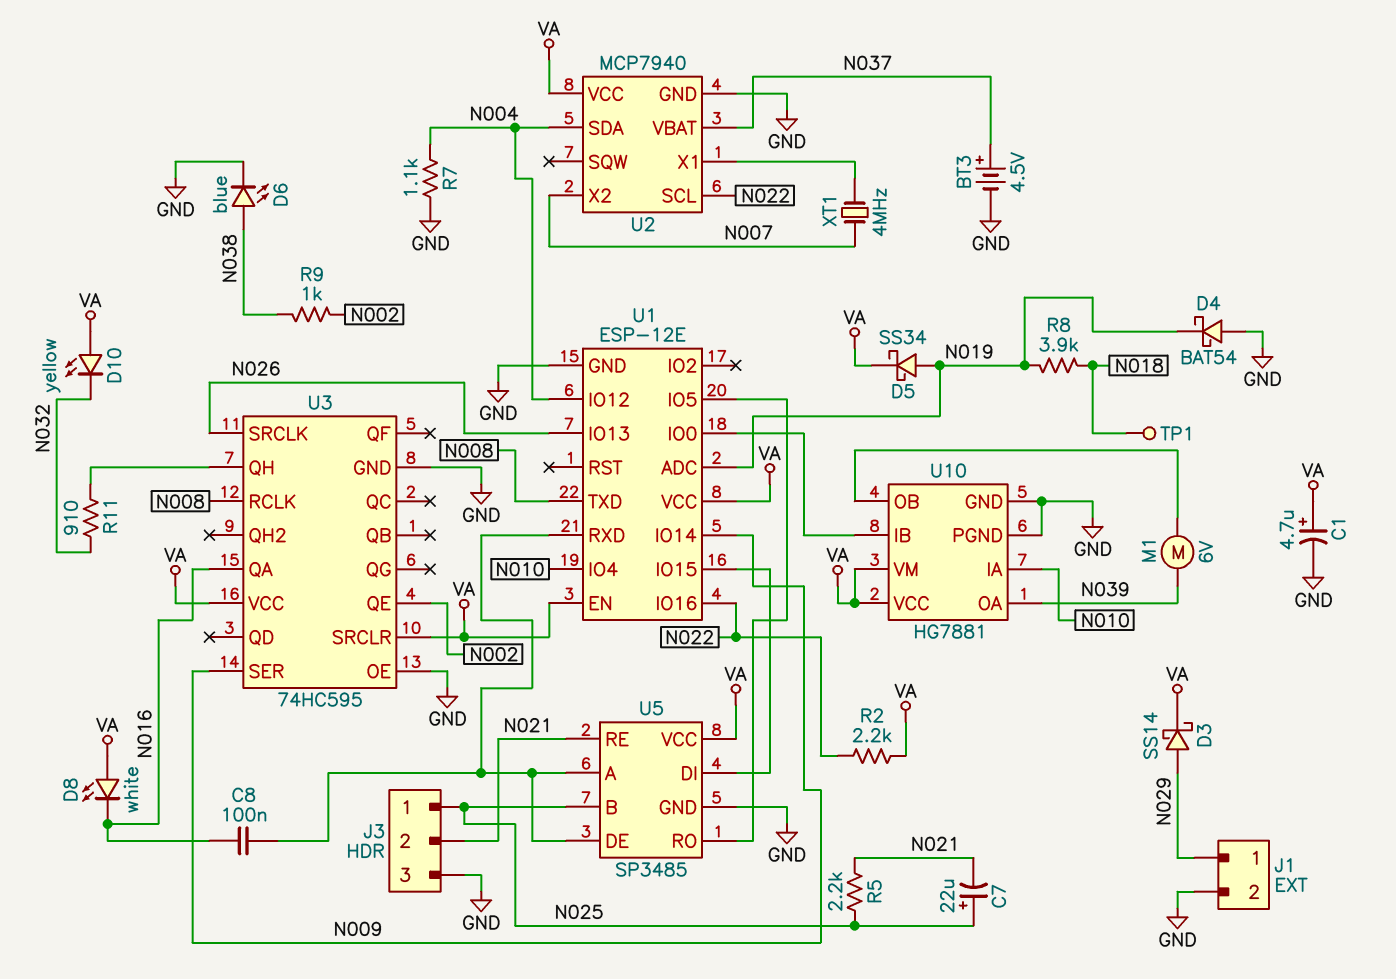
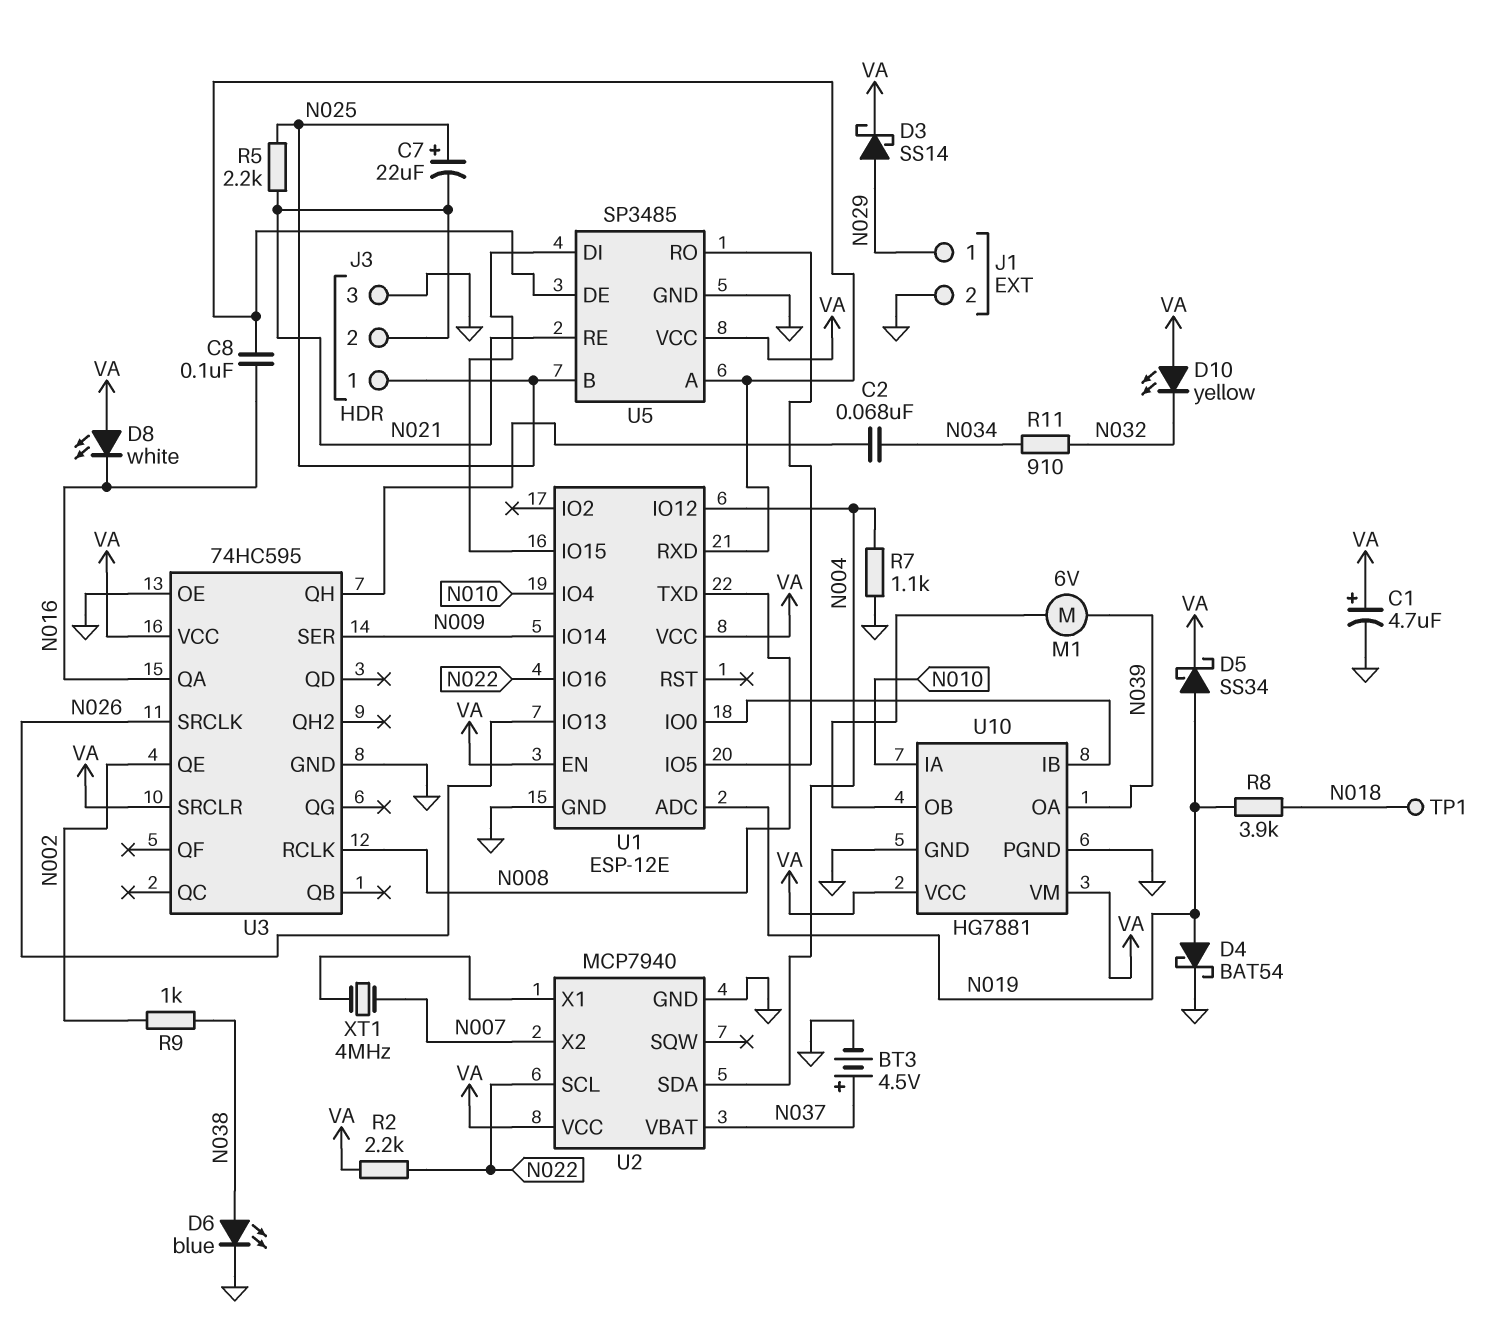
C2: none -> 68nF (N034, U3/QH)
D4: schottky BAT54 (A GND, K N019) -> schottky BAT54 (A N019, K GND)
R11: 910 (N032, U3/QH) -> 910 (N032, N034)

